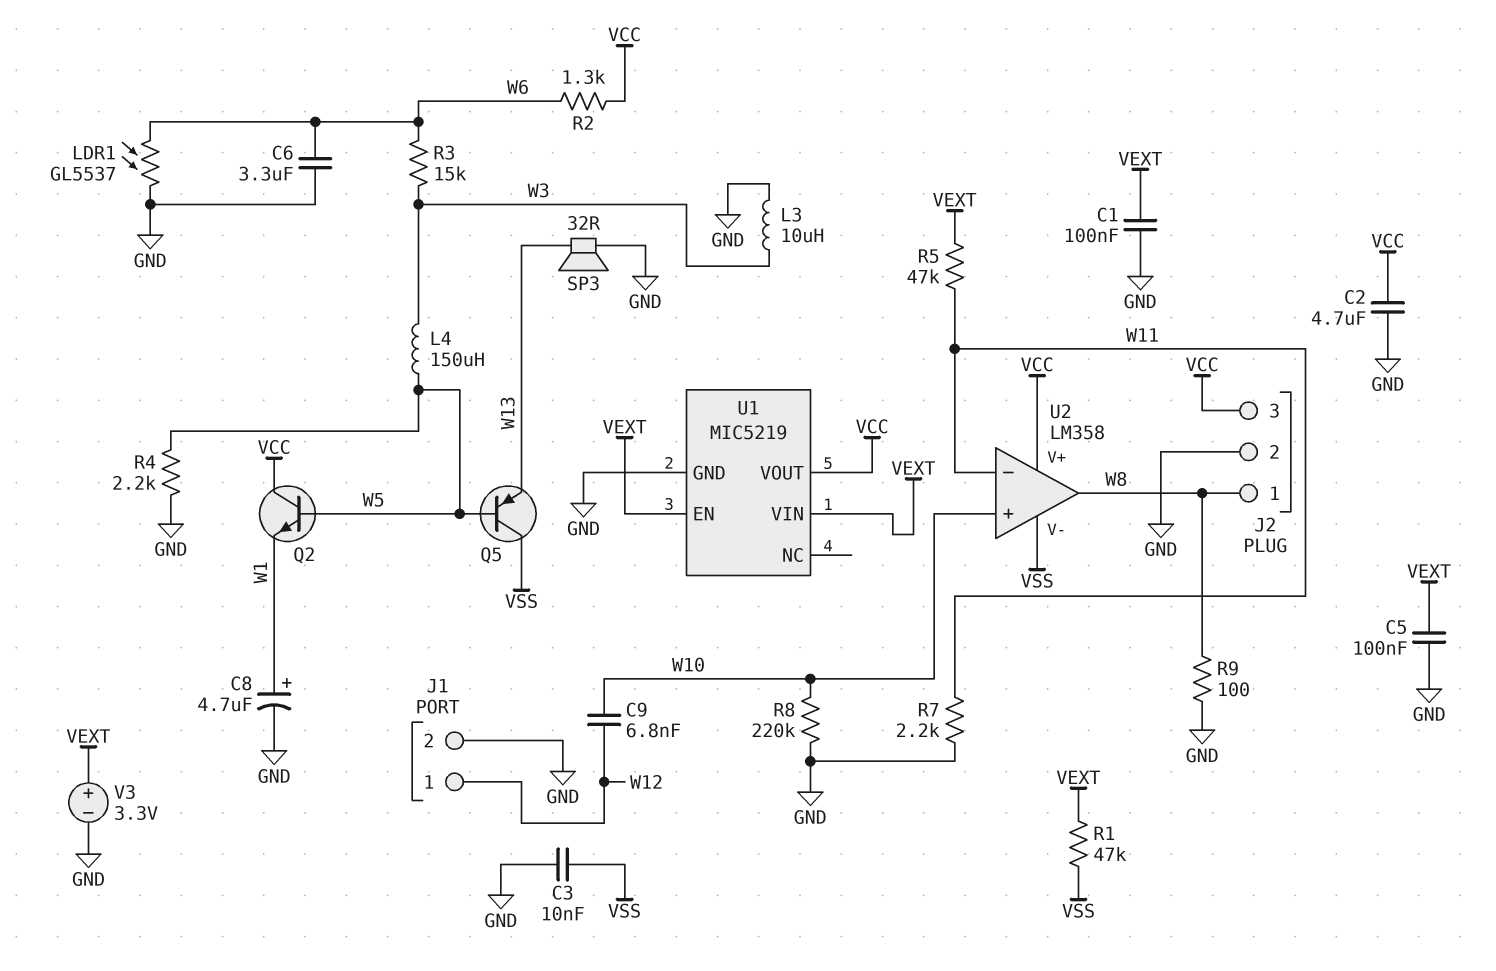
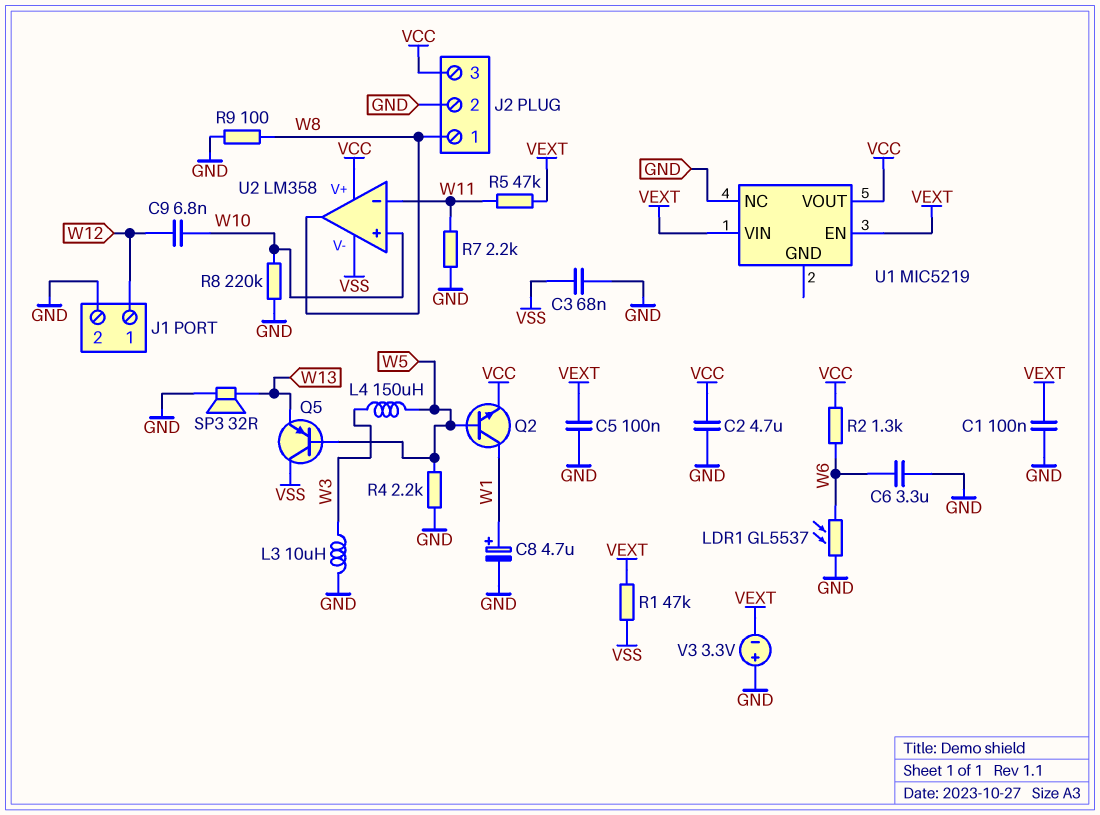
C3: 10nF (GND, VSS) -> 68nF (GND, VSS)
Q2: NPN (B W5, C VCC, E W1) -> NPN (B W5, C W1, E VCC)
R3: 15k (W3, W6) -> none
U1 pin GND: GND -> none
U1 pin NC: none -> GND
V3: 3.3V (plus VEXT, minus GND) -> 3.3V (plus GND, minus VEXT)

